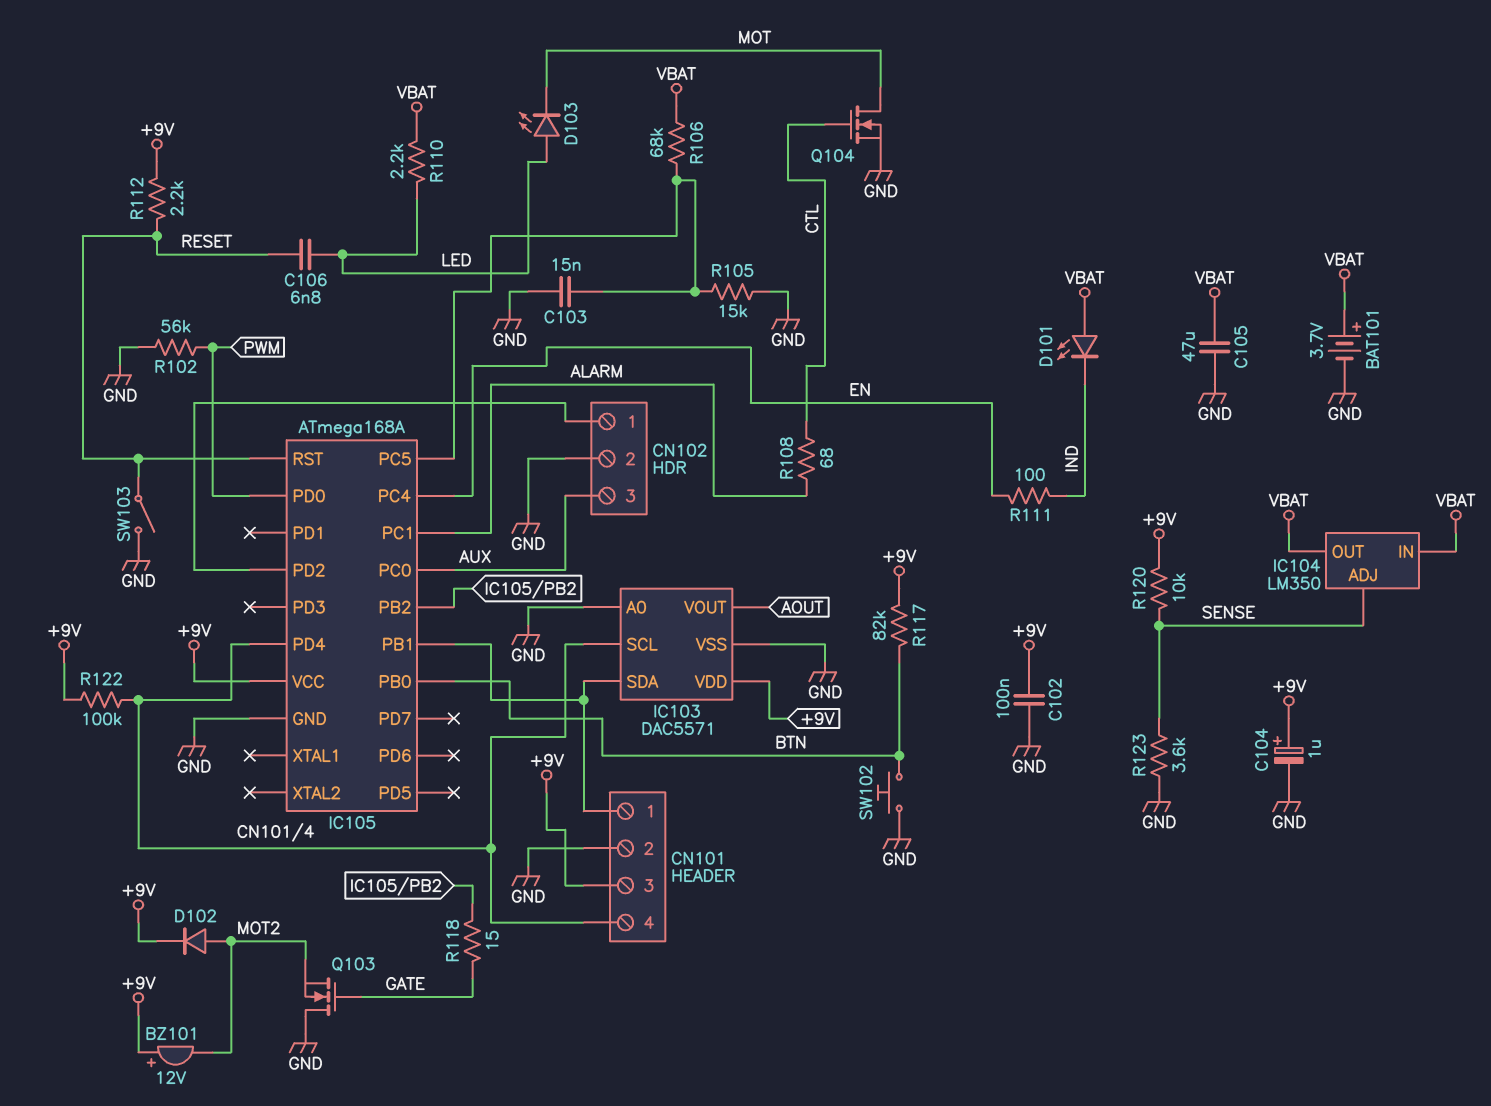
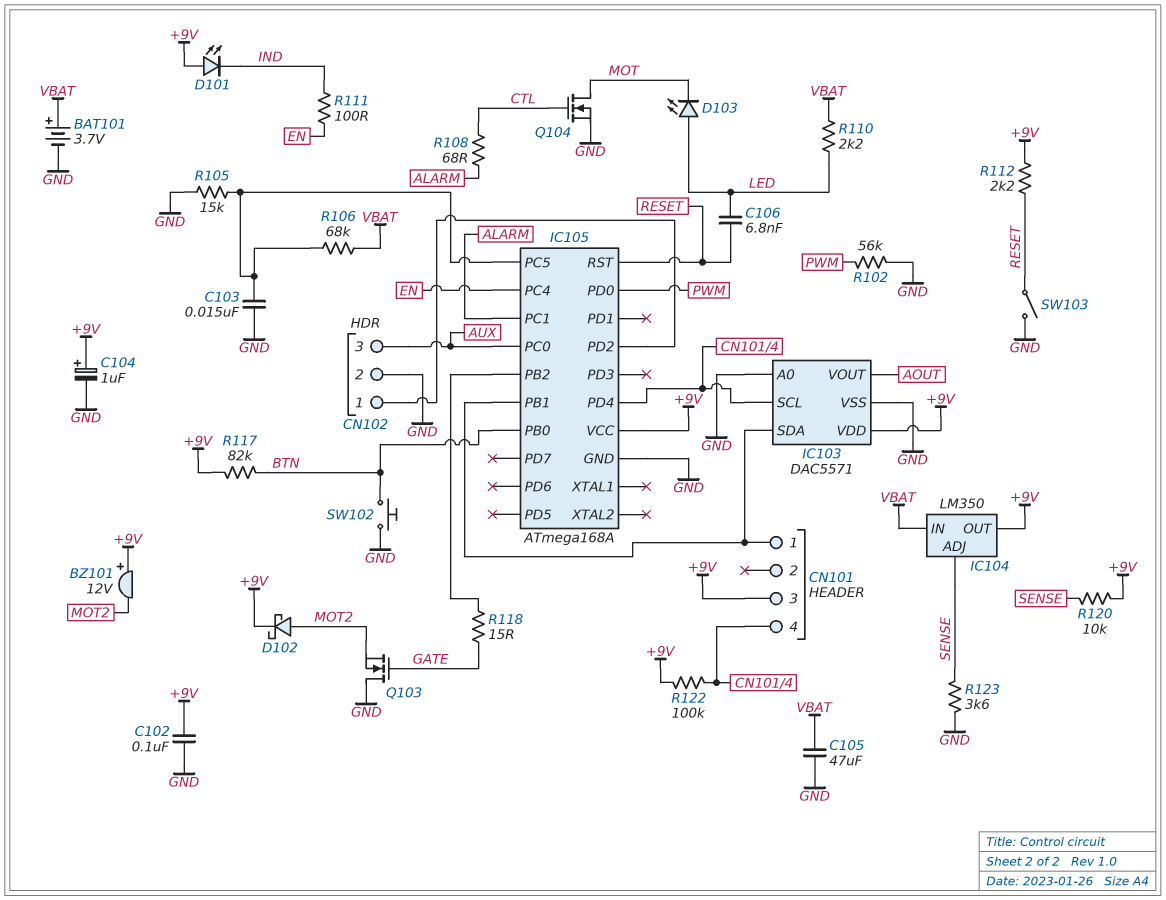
CN101 pin 2: GND -> none
D101: LED (A VBAT, K IND) -> LED (A +9V, K IND)
D102: diode (A MOT2, K +9V) -> schottky (A MOT2, K +9V)
IC104 pin OUT: VBAT -> +9V

